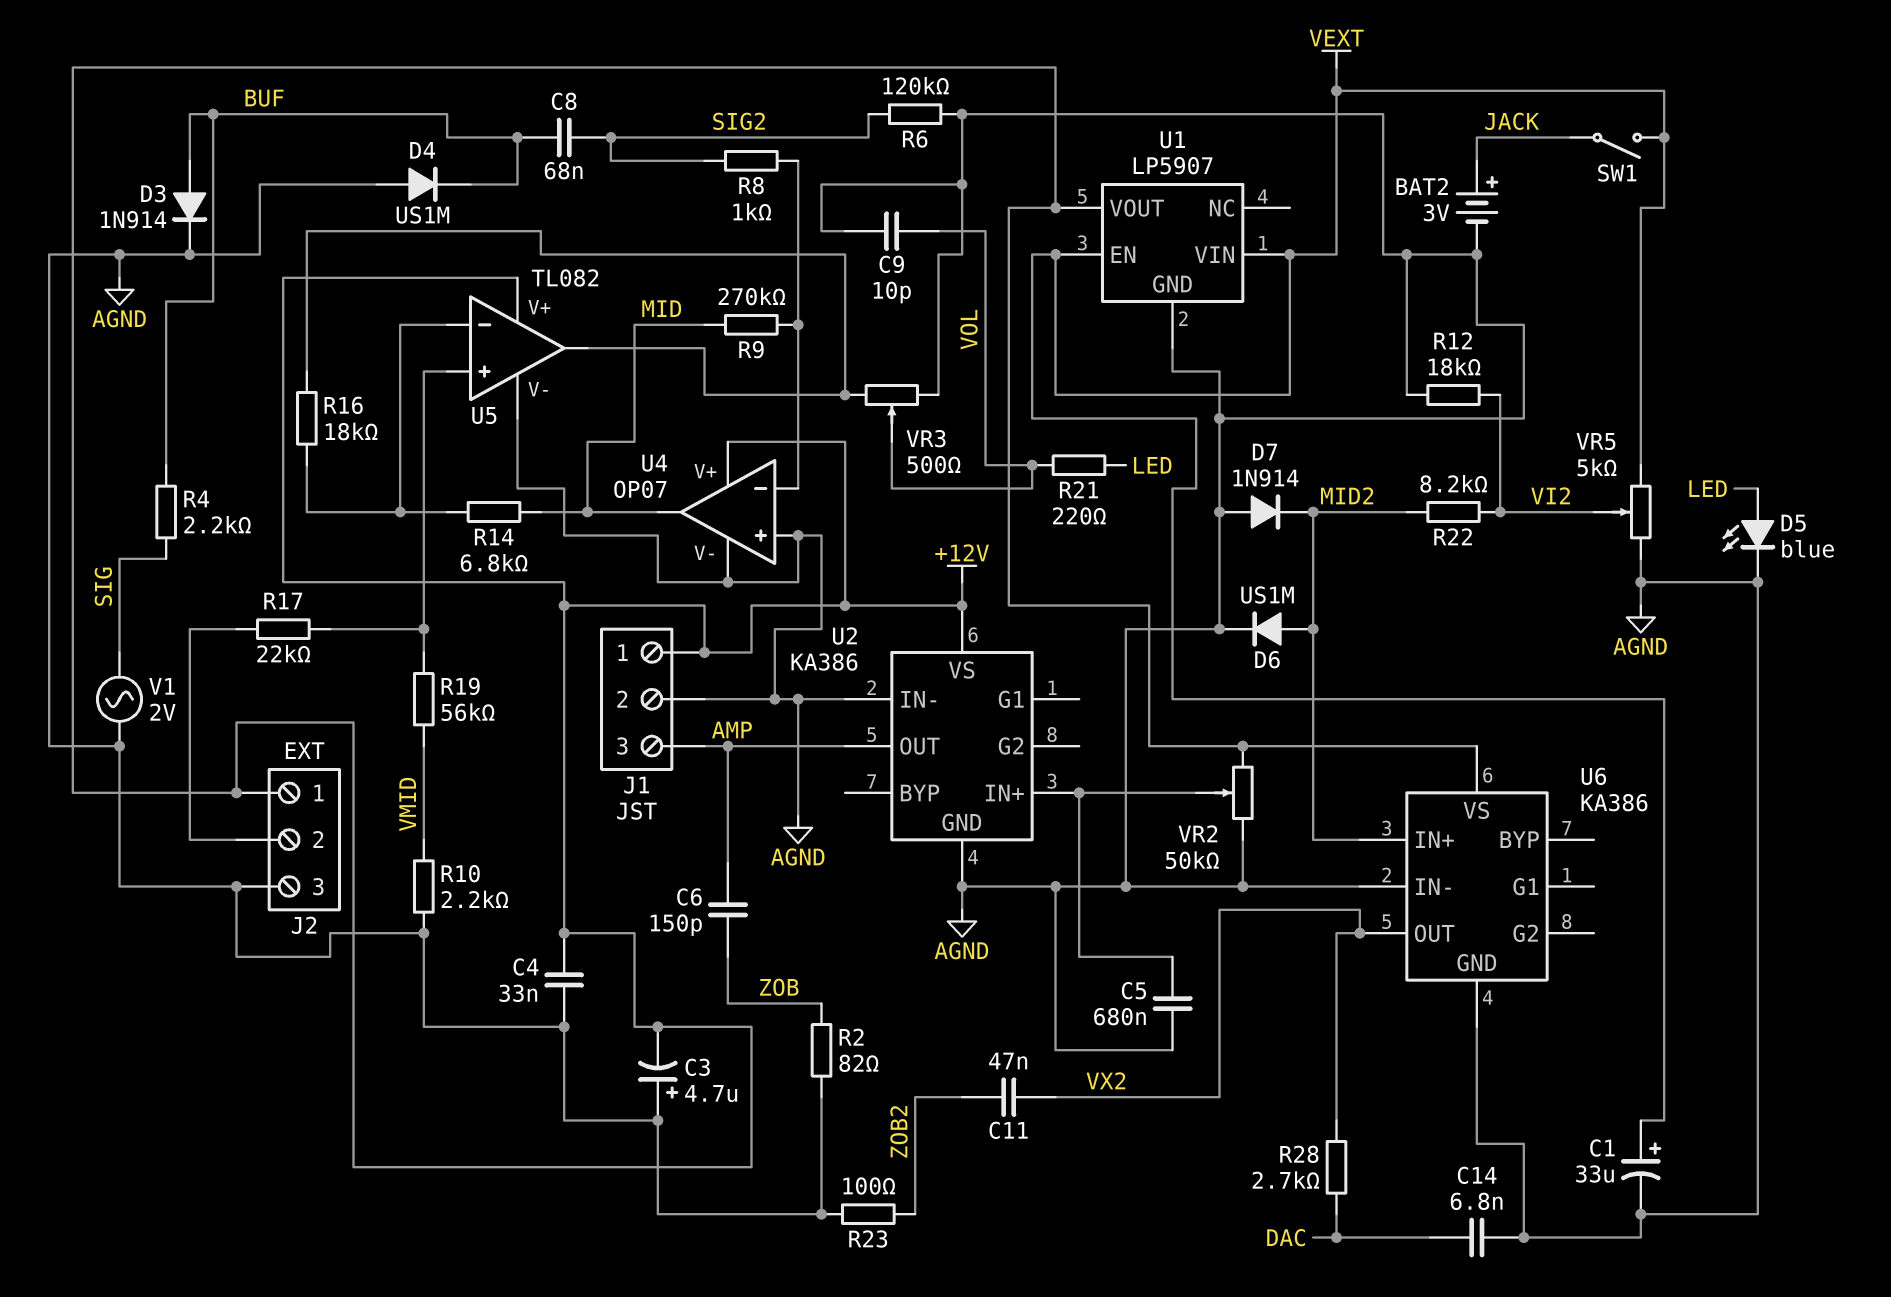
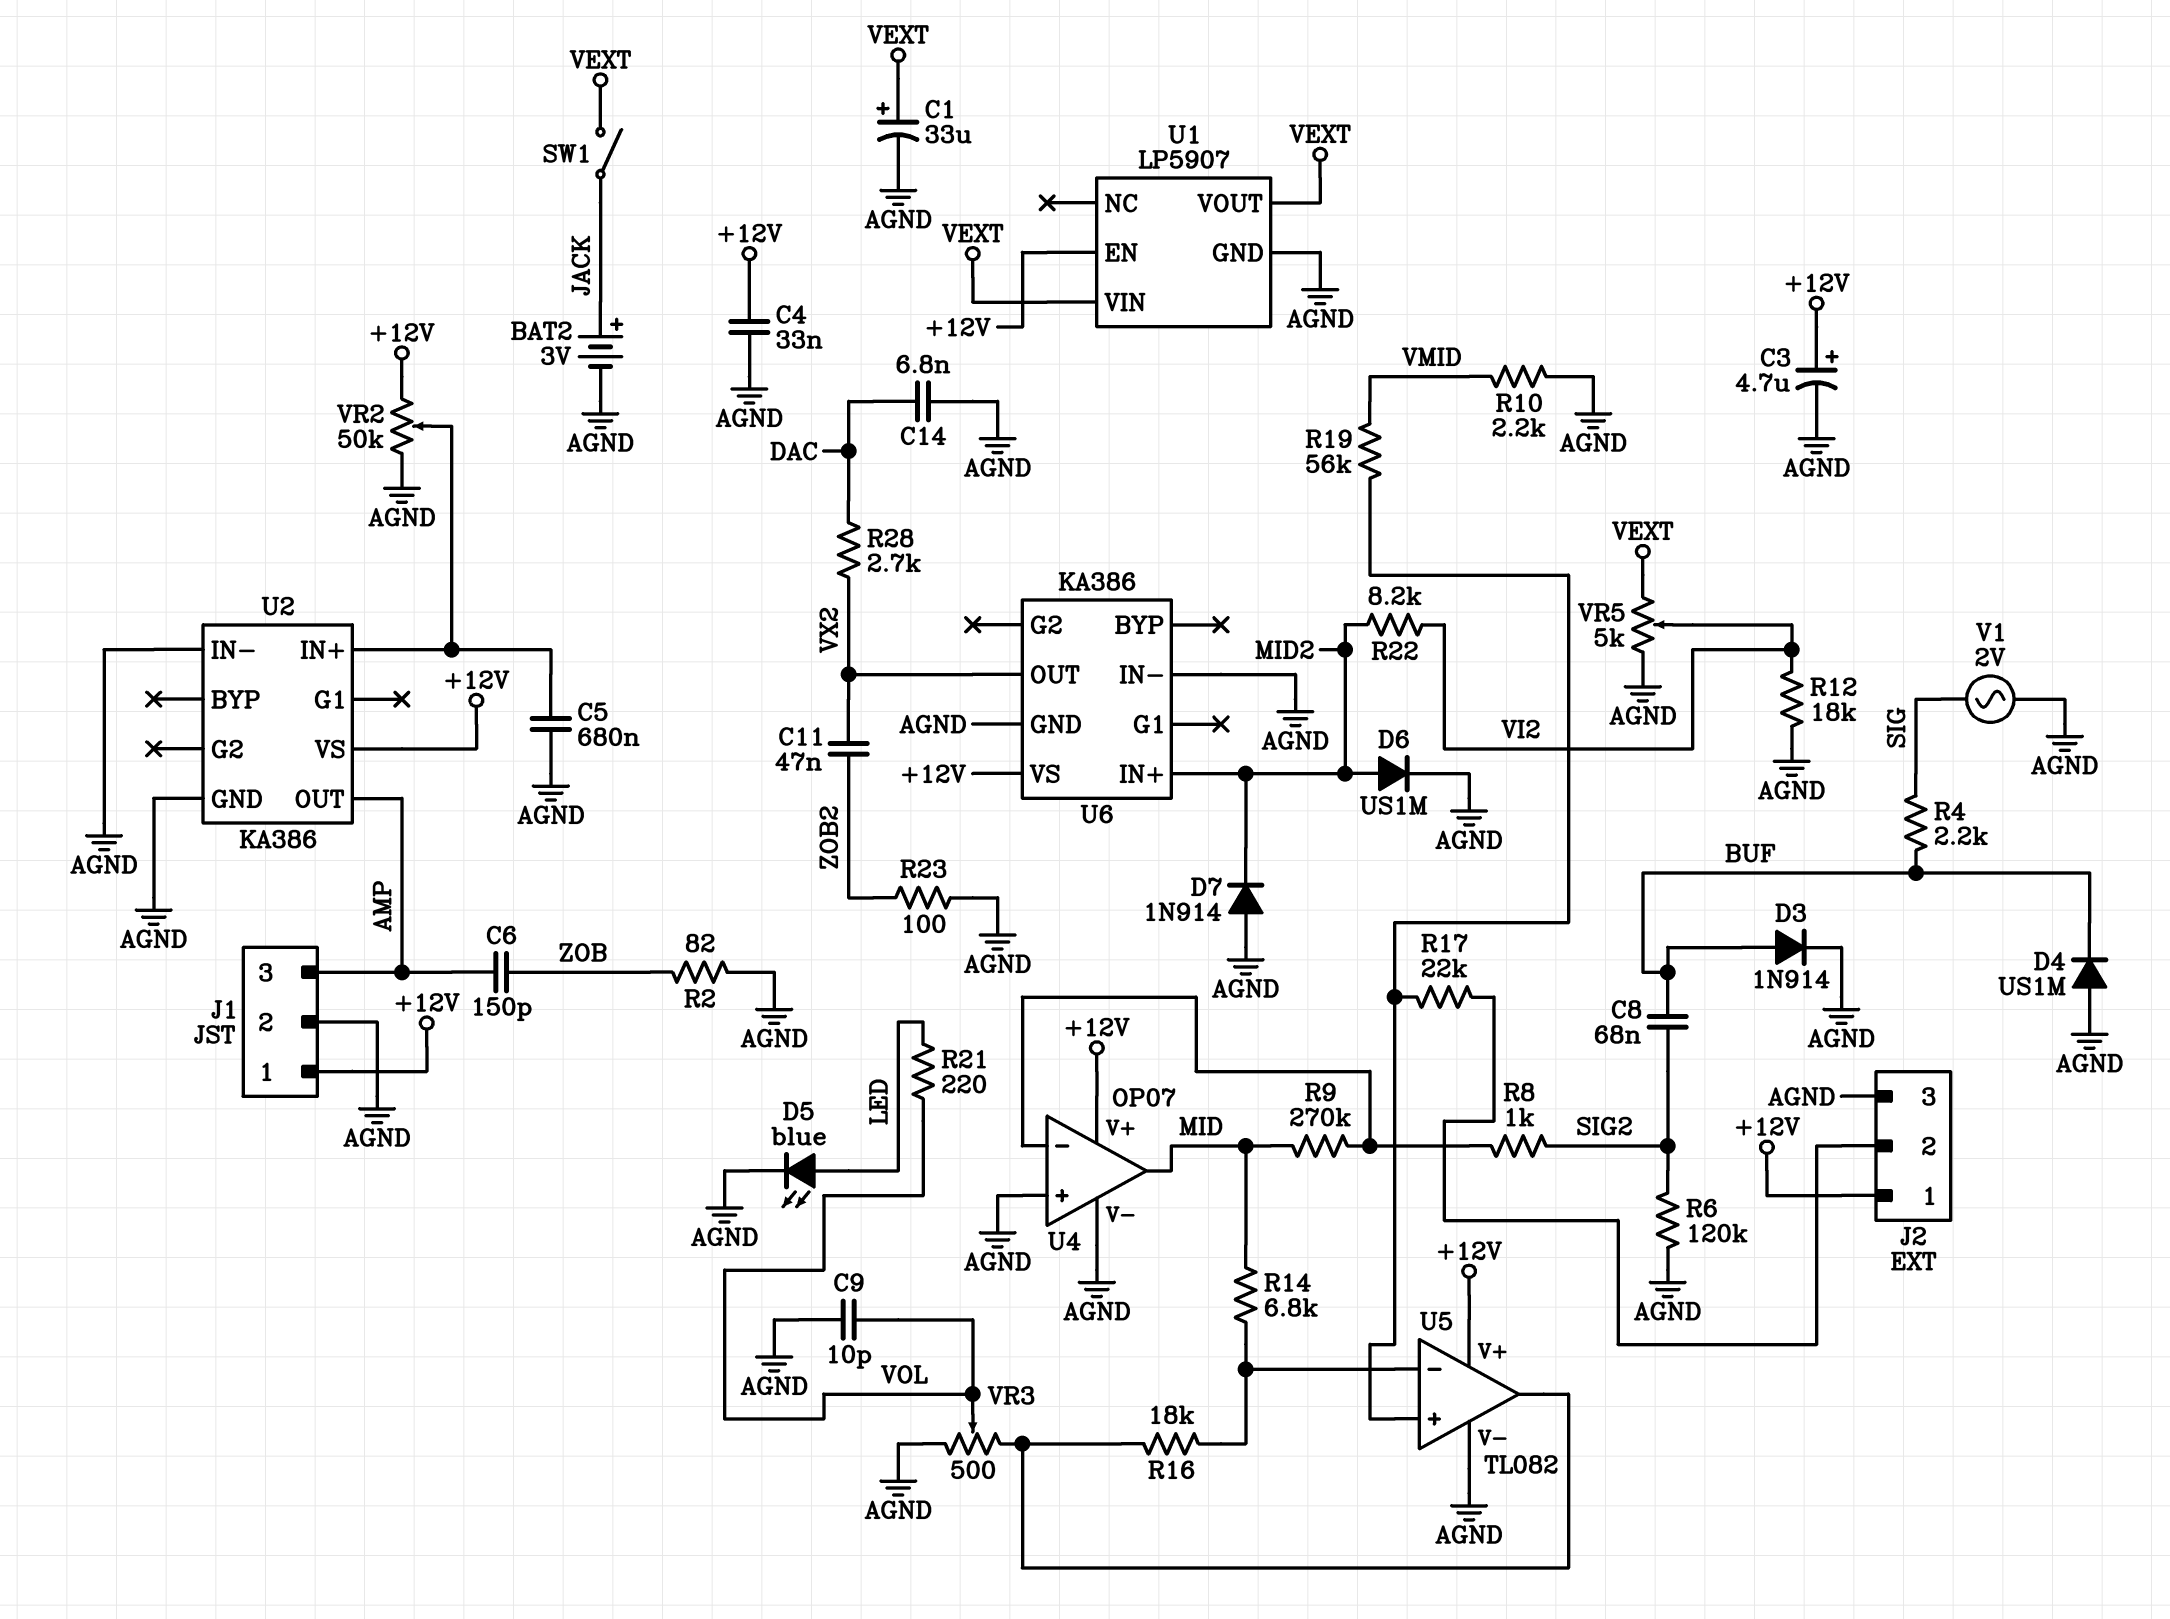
C3: 4.7uF (plus AGND, minus +12V) -> 4.7uF (plus +12V, minus AGND)
U1 pin EN: VEXT -> +12V
U1 pin VOUT: +12V -> VEXT

